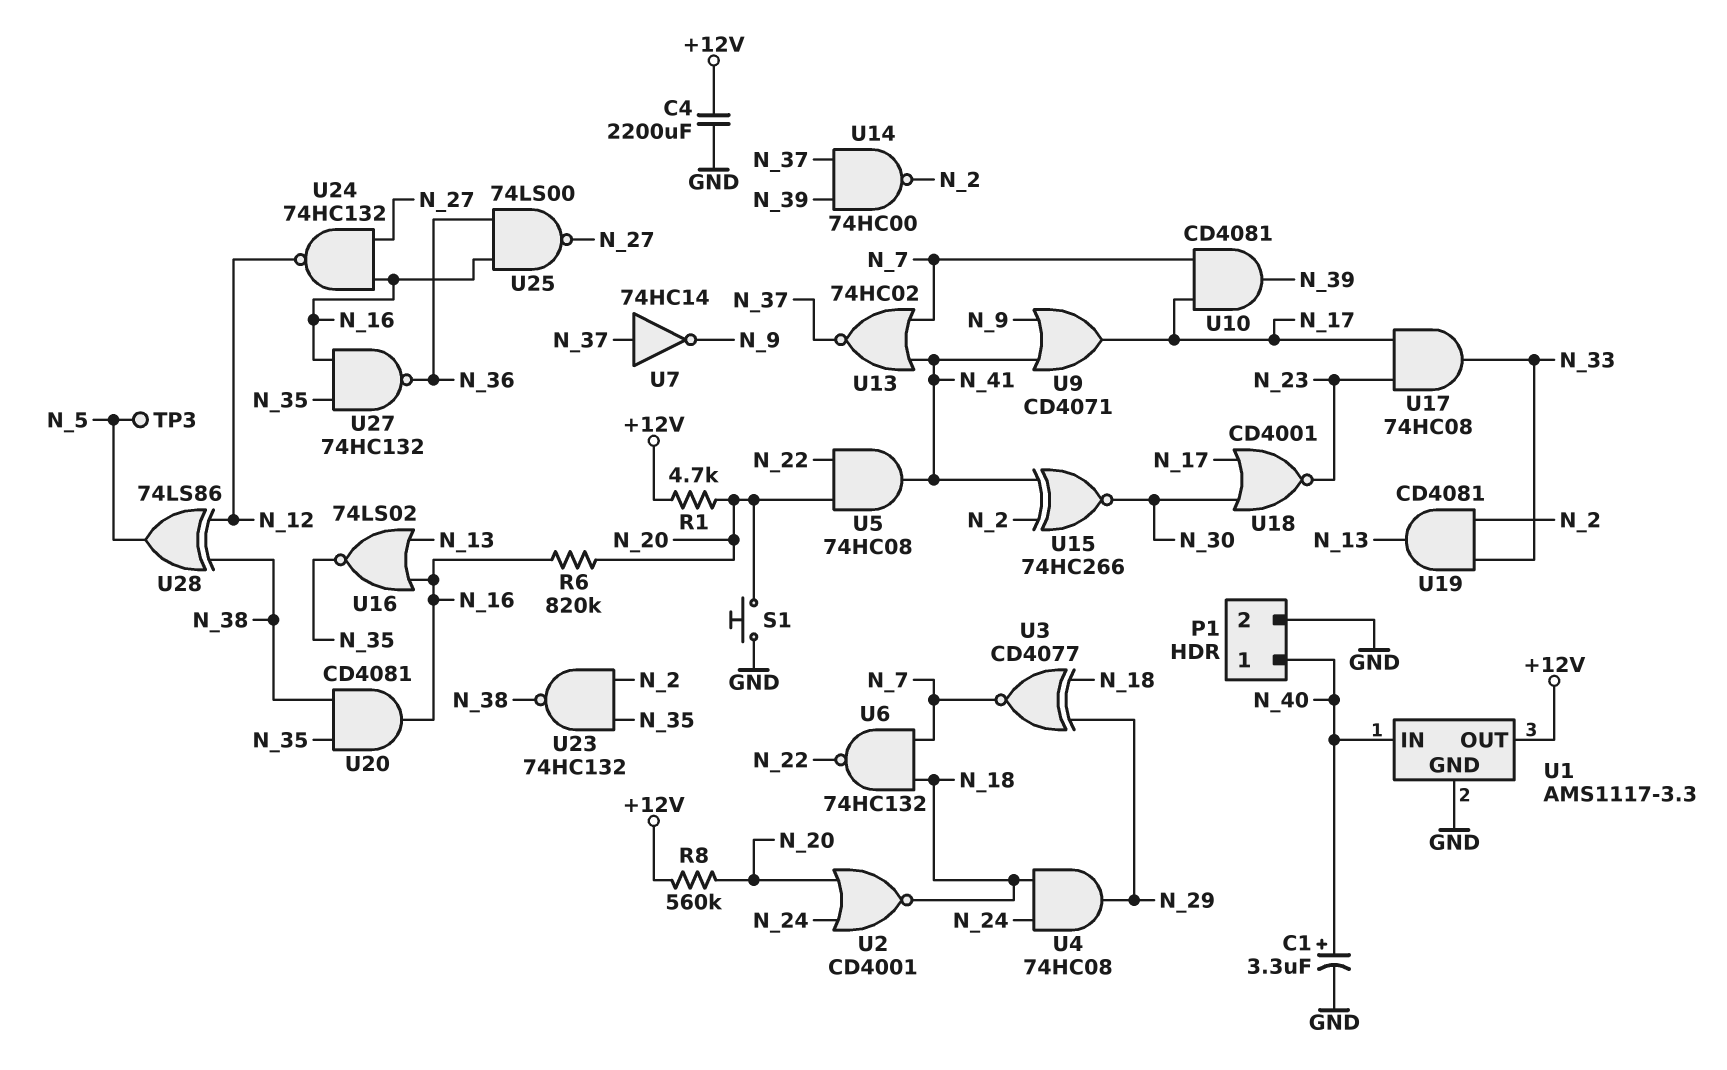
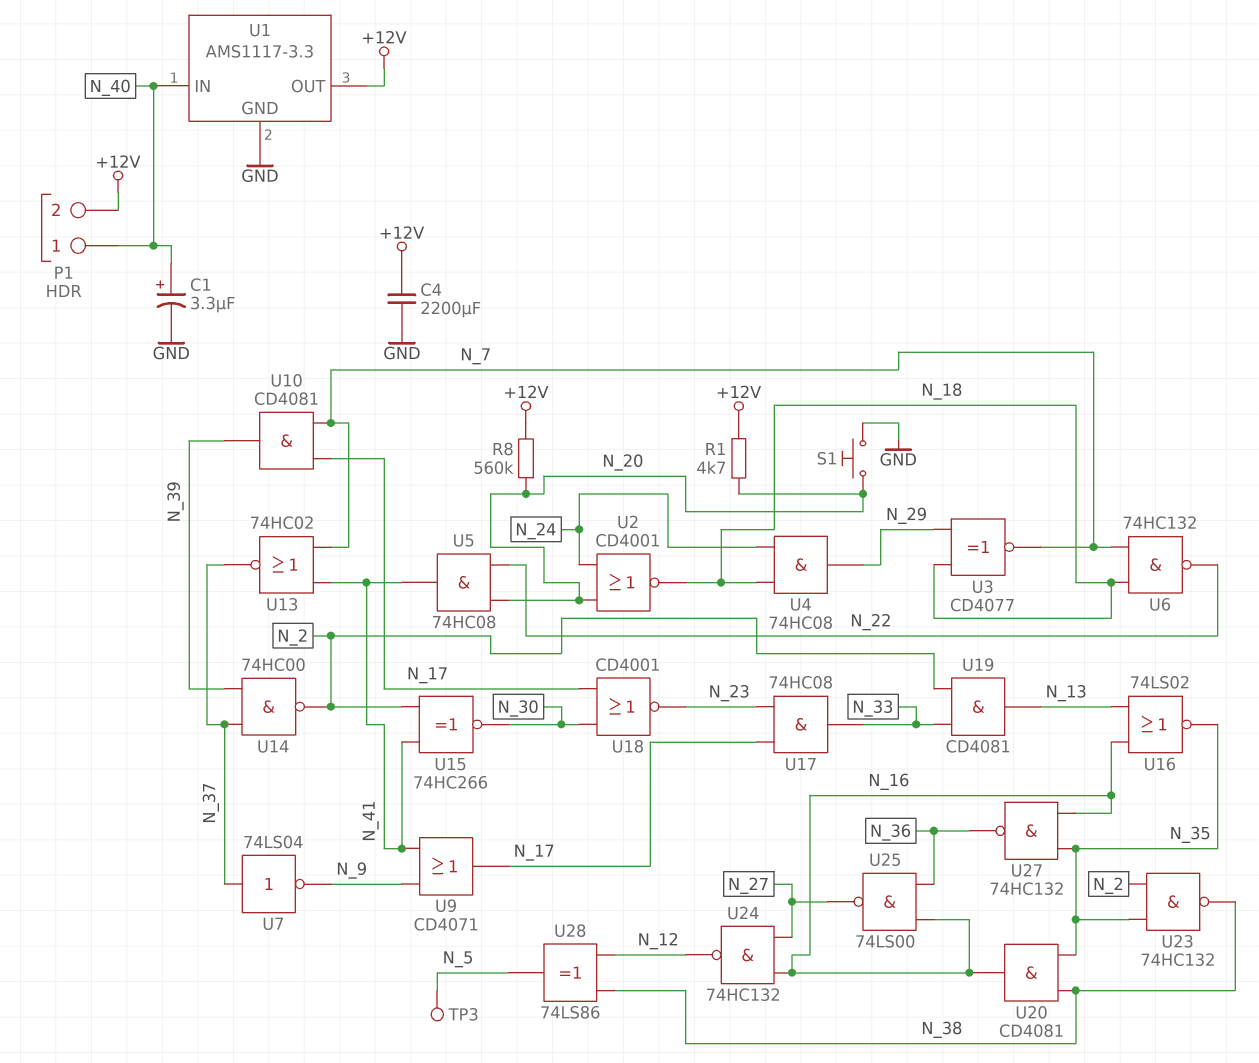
P1 pin 2: GND -> +12V
R6: 820k (N_16, N_20) -> none
U7: NOT 74HC14 (in N_37, out N_9) -> NOT 74LS04 (in N_37, out N_9)

